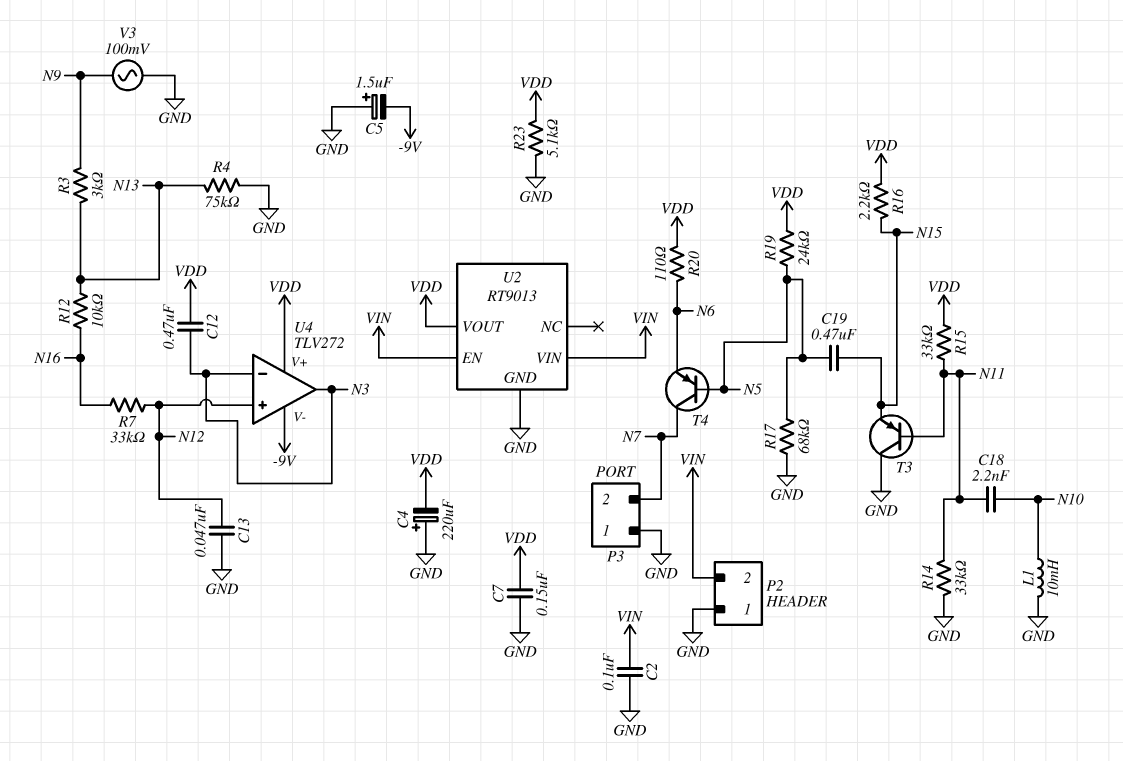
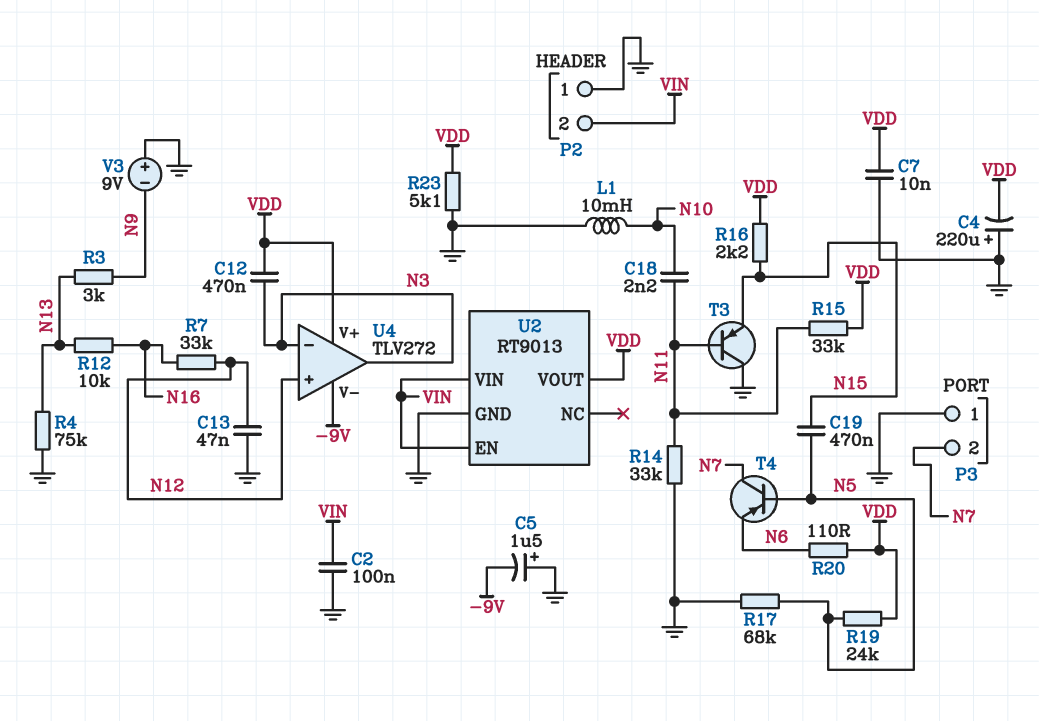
C7: 150nF (GND, VDD) -> 10nF (GND, VDD)
V3: AC 100mV (GND, N9) -> 9V (plus GND, minus N9)

